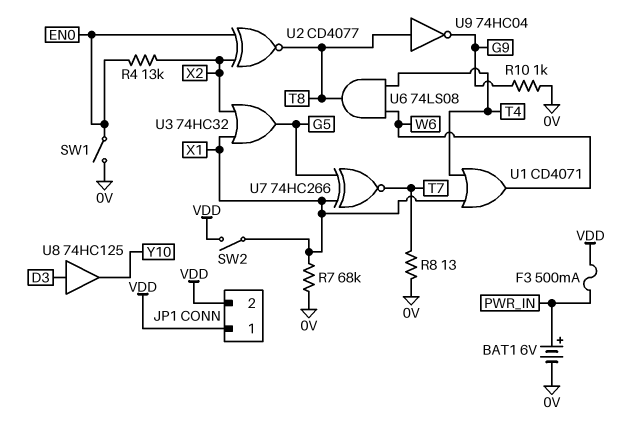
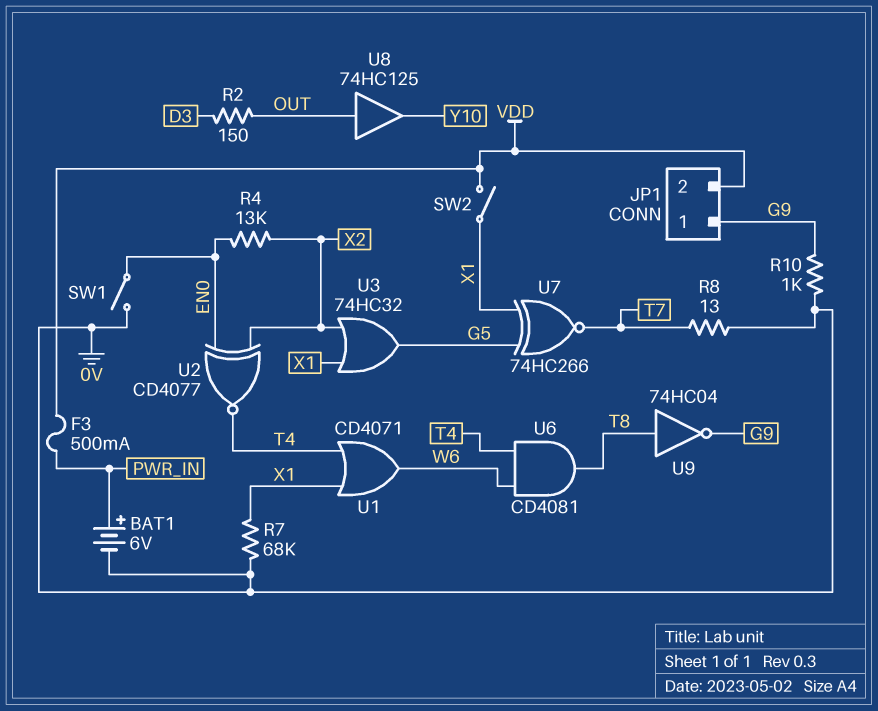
JP1 pin 1: VDD -> G9
R2: none -> 150 (D3, OUT)
U2: XNOR CD4077 (in EN0, in X2, out T8) -> XNOR CD4077 (in EN0, in X2, out T4)
U6: AND 74LS08 (in T4, in W6, out T8) -> AND CD4081 (in T4, in W6, out T8)
U8: buffer 74HC125 (in D3, out Y10) -> buffer 74HC125 (in OUT, out Y10)

